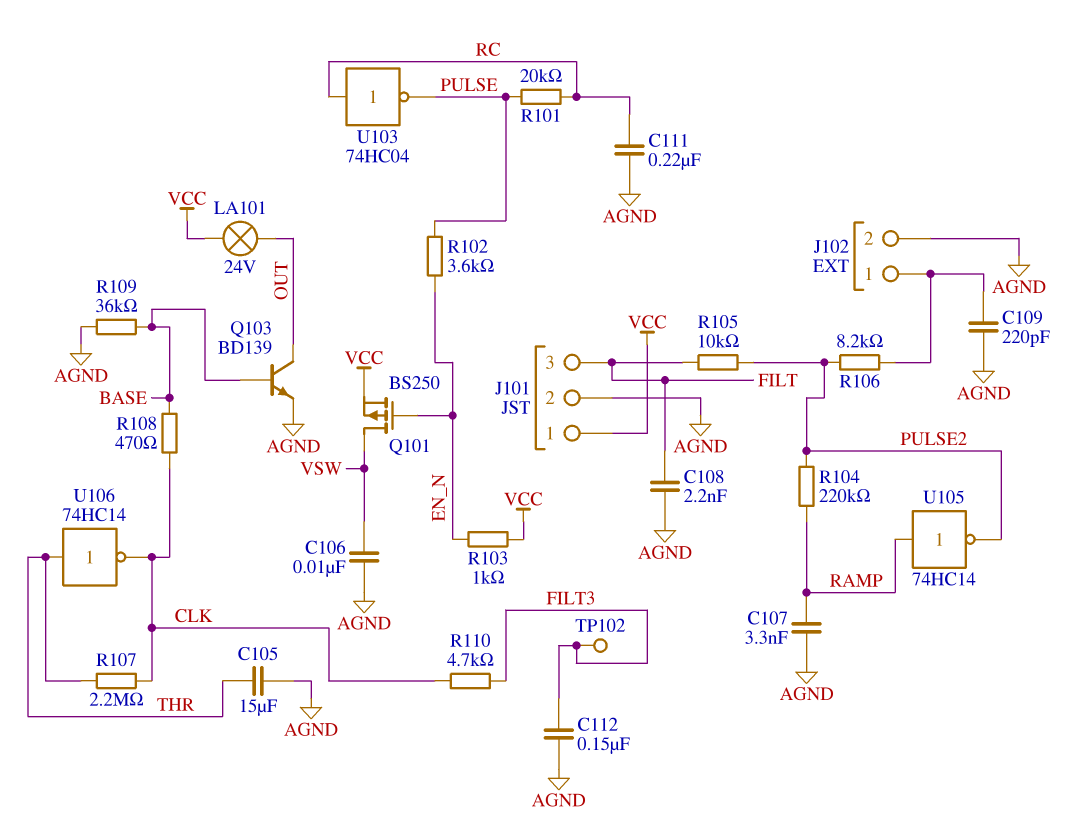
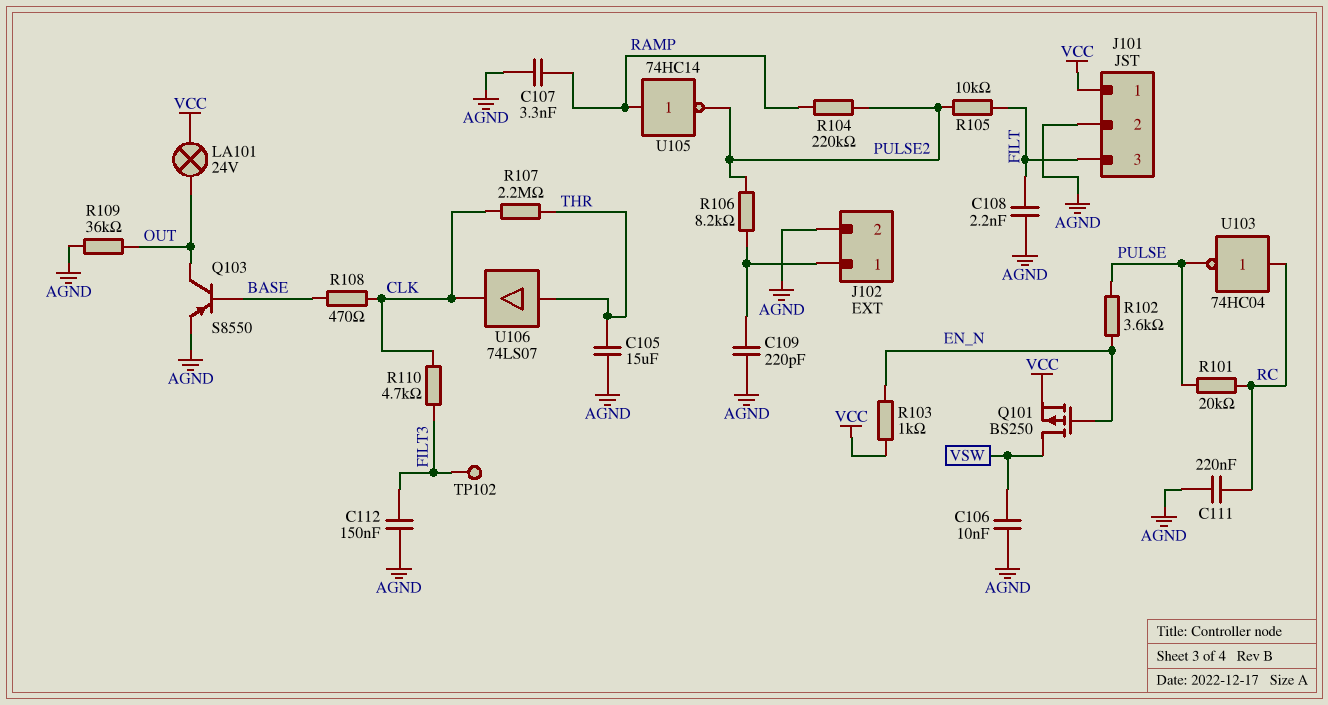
Q103: NPN BD139 (B BASE, C OUT, E AGND) -> PNP S8550 (B BASE, C OUT, E AGND)
R109: 36k (AGND, BASE) -> 36k (AGND, OUT)
U106: NOT 74HC14 (in THR, out CLK) -> buffer 74LS07 (in THR, out CLK)

